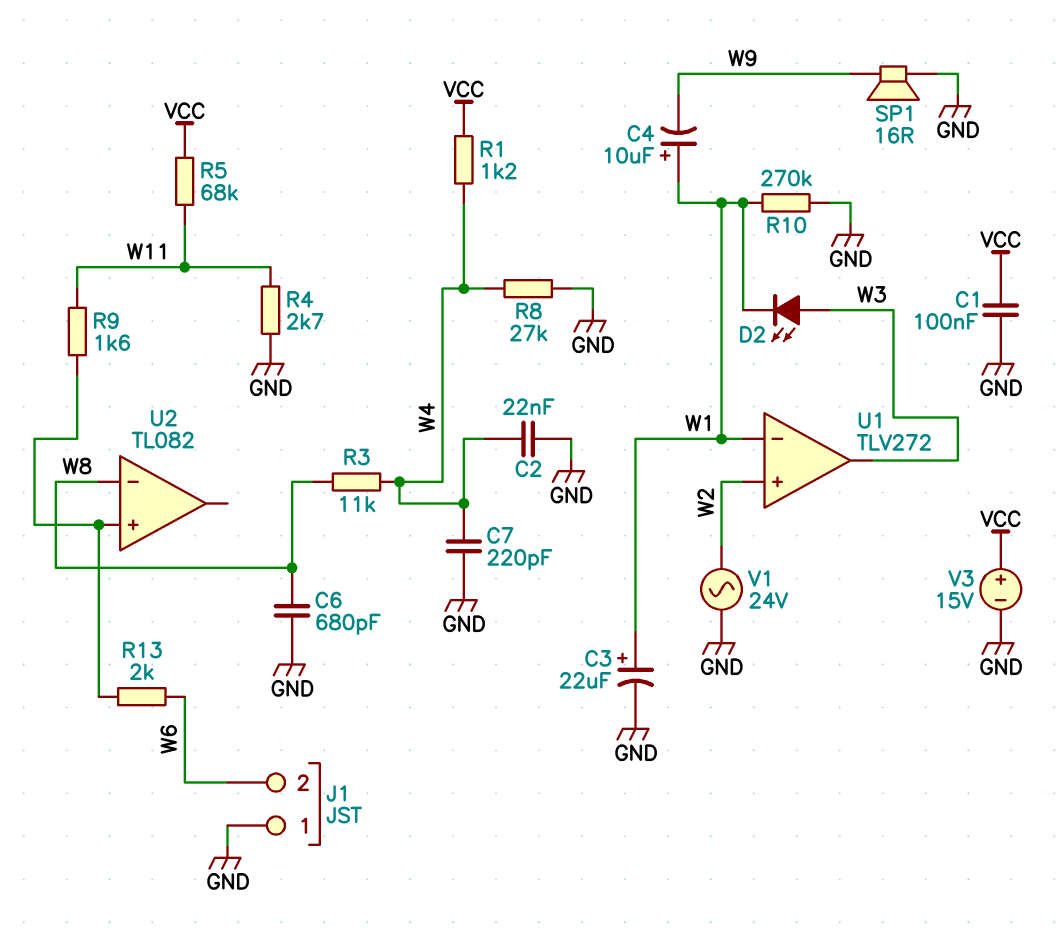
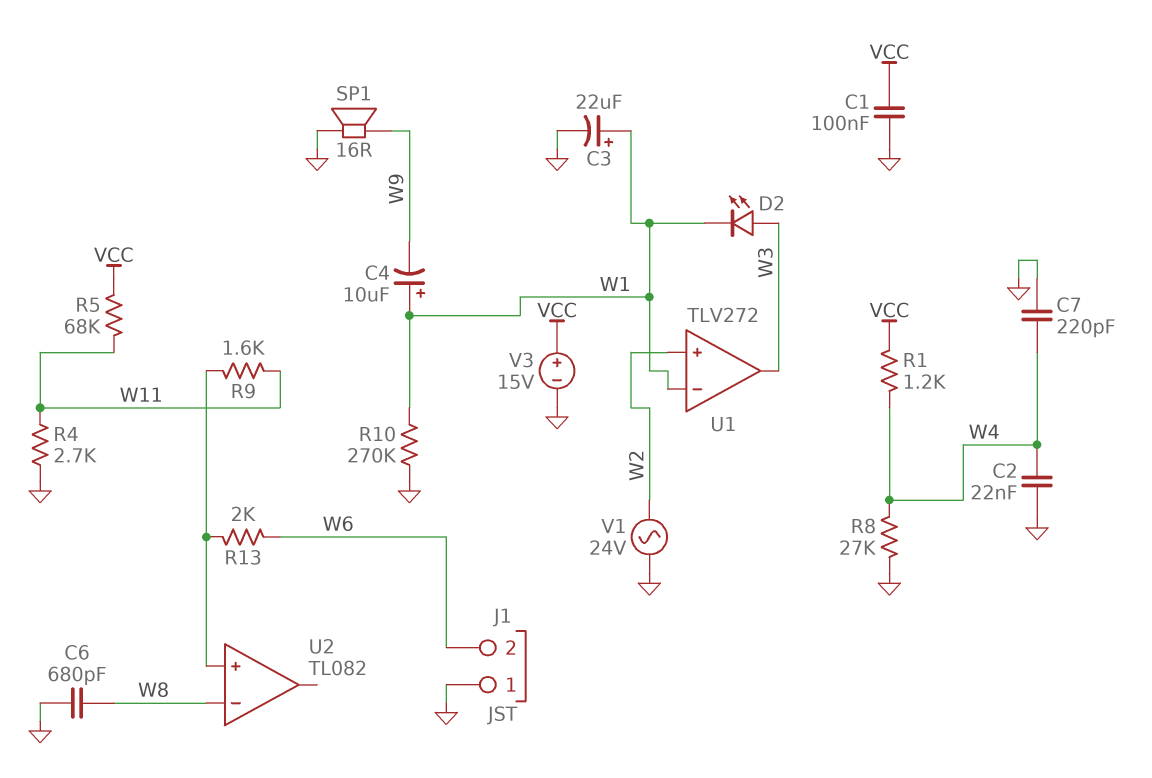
R3: 11k (W4, W8) -> none

